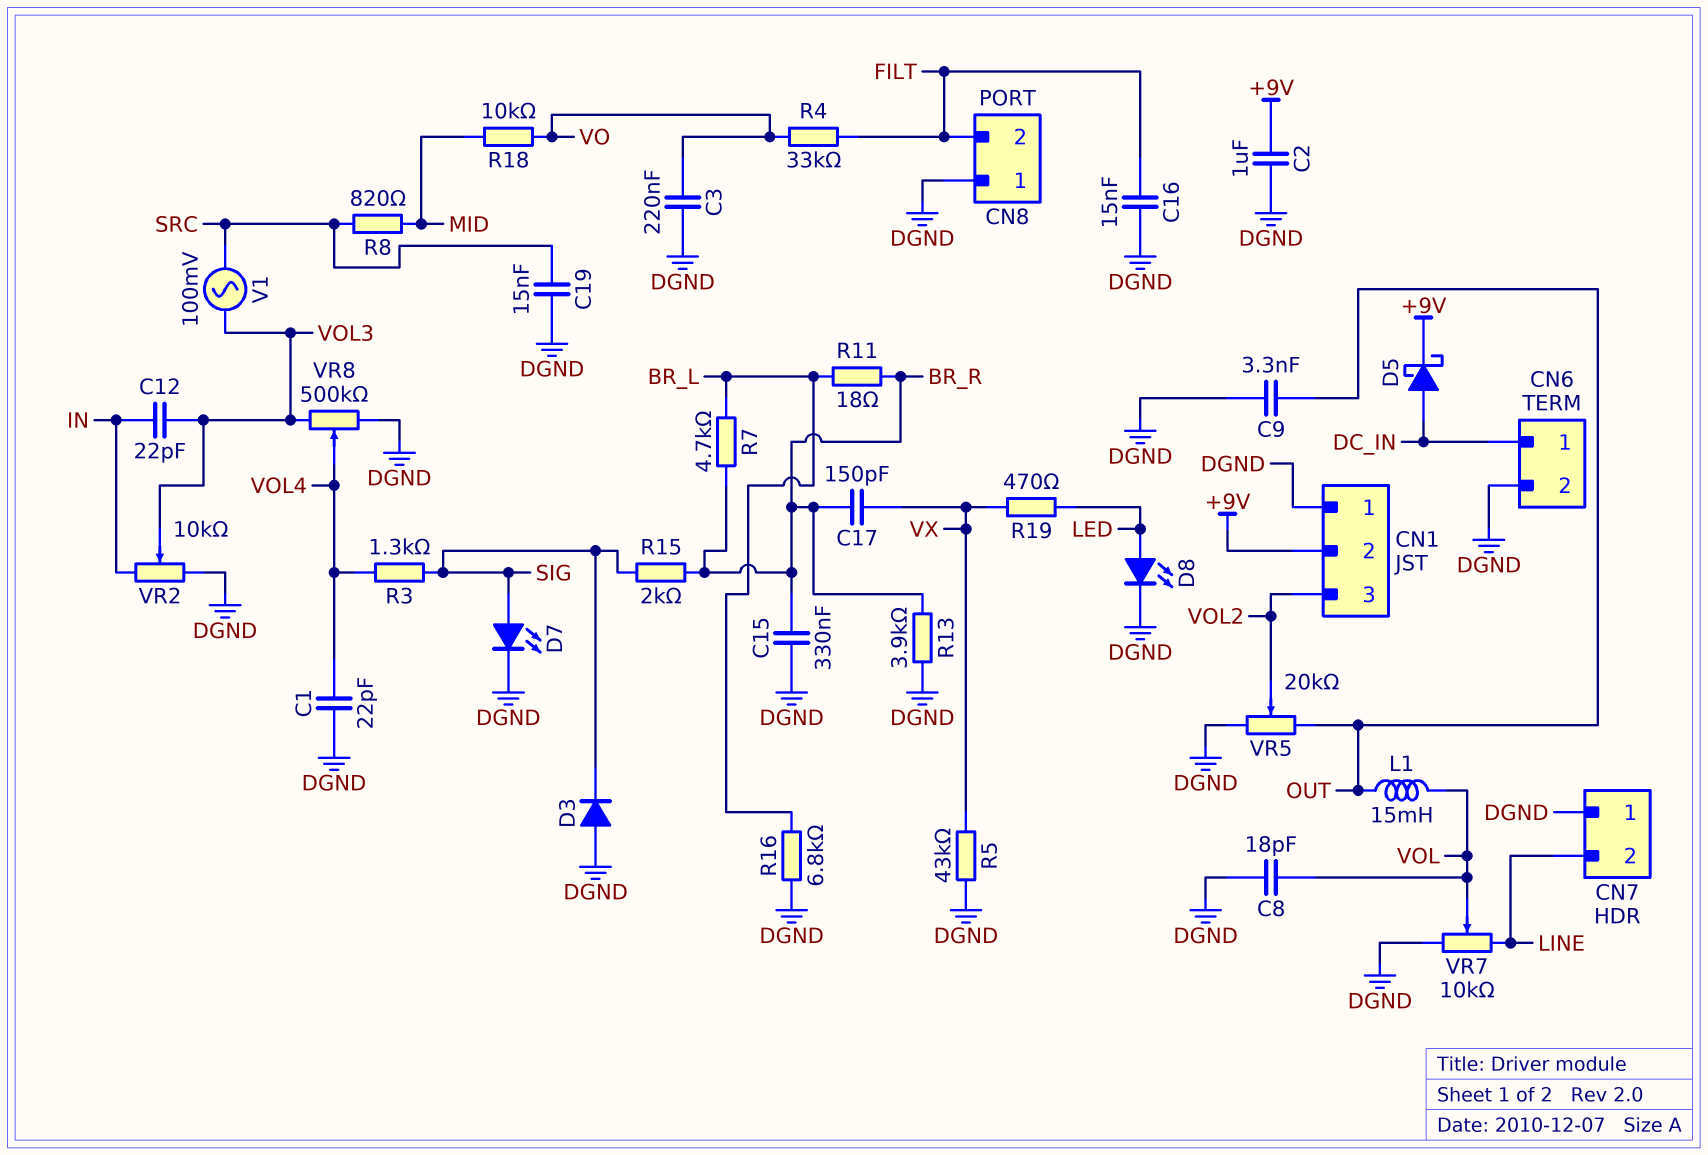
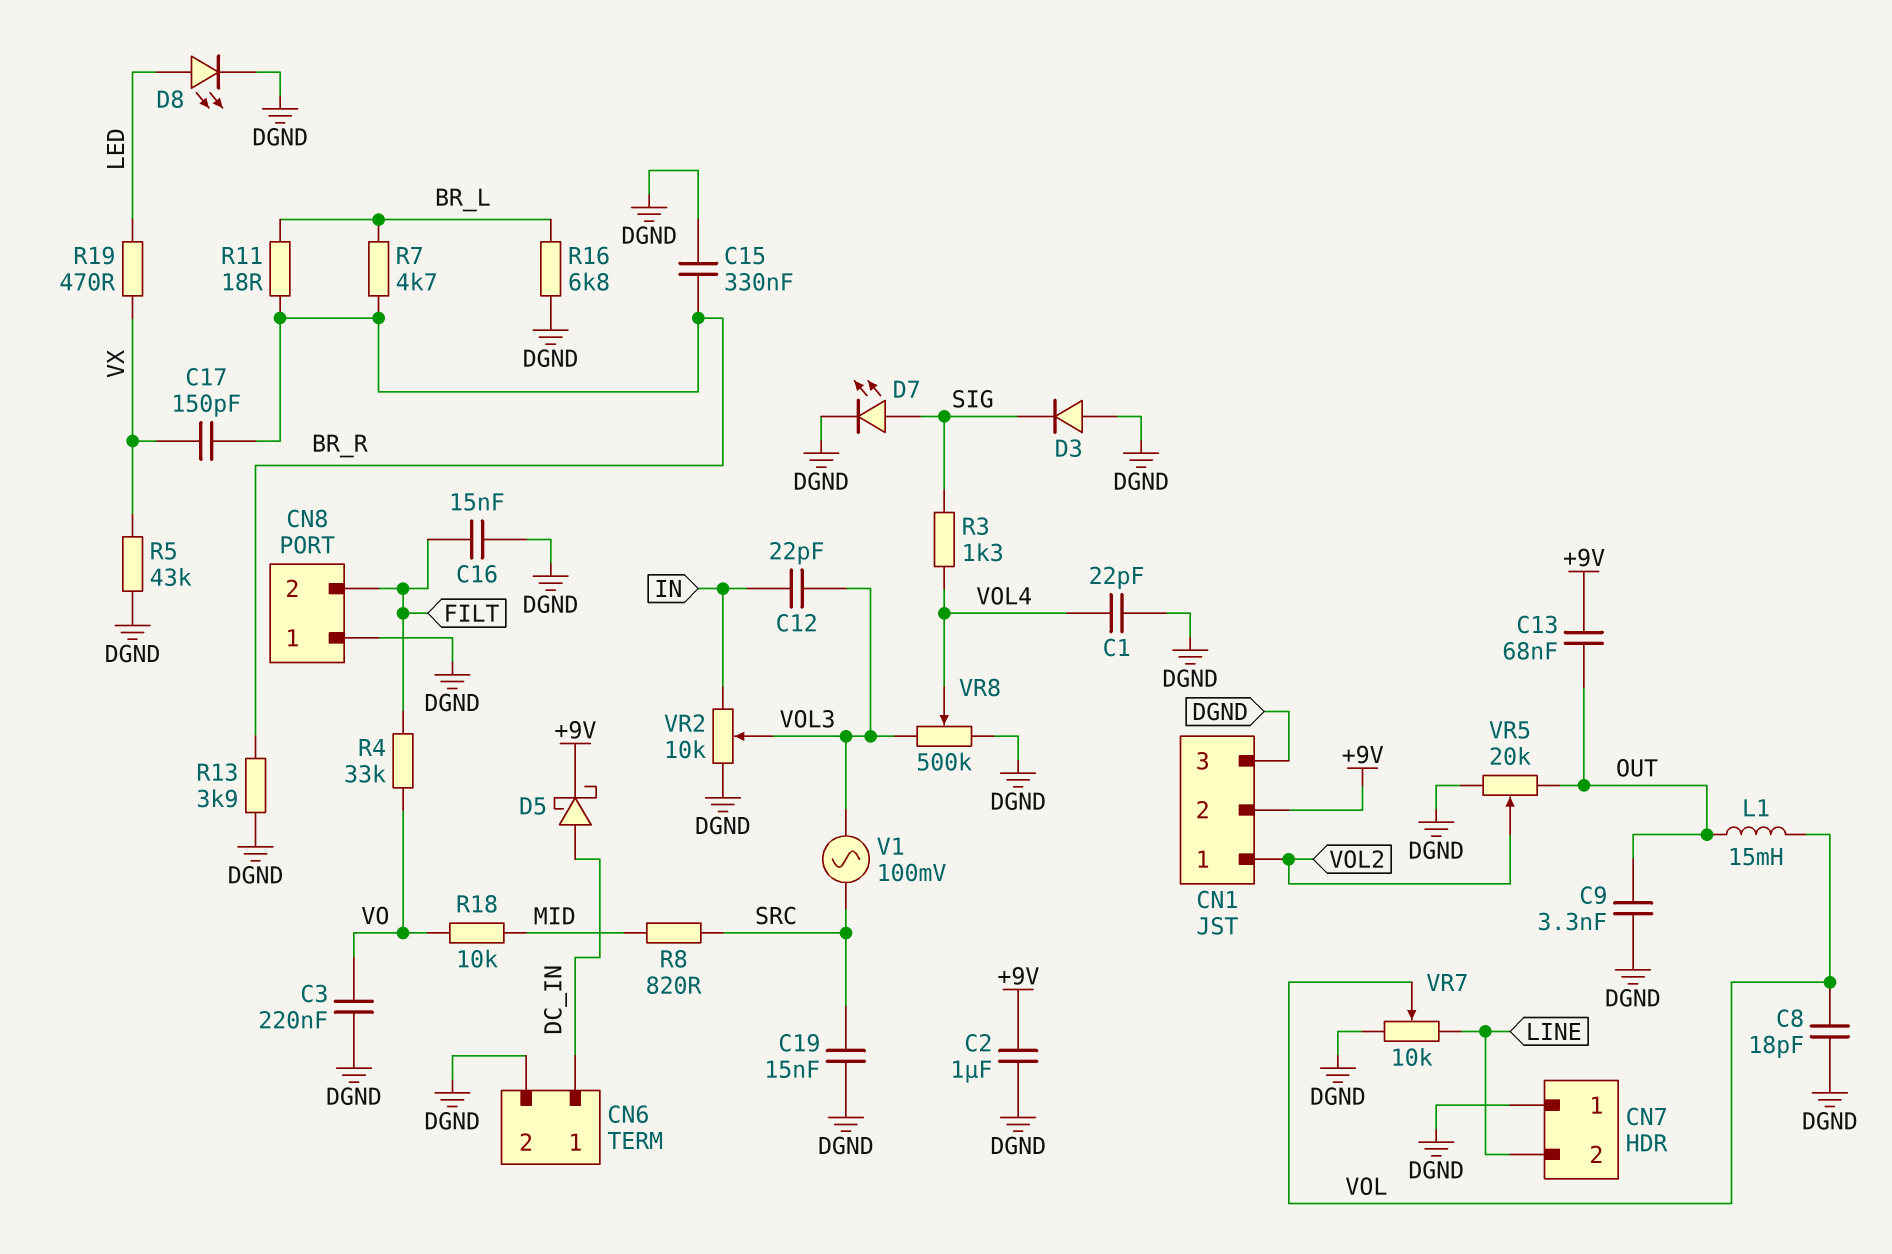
C13: none -> 68nF (+9V, OUT)
CN1 pin 1: DGND -> VOL2
CN1 pin 3: VOL2 -> DGND
R15: 2k (BR_R, SIG) -> none

